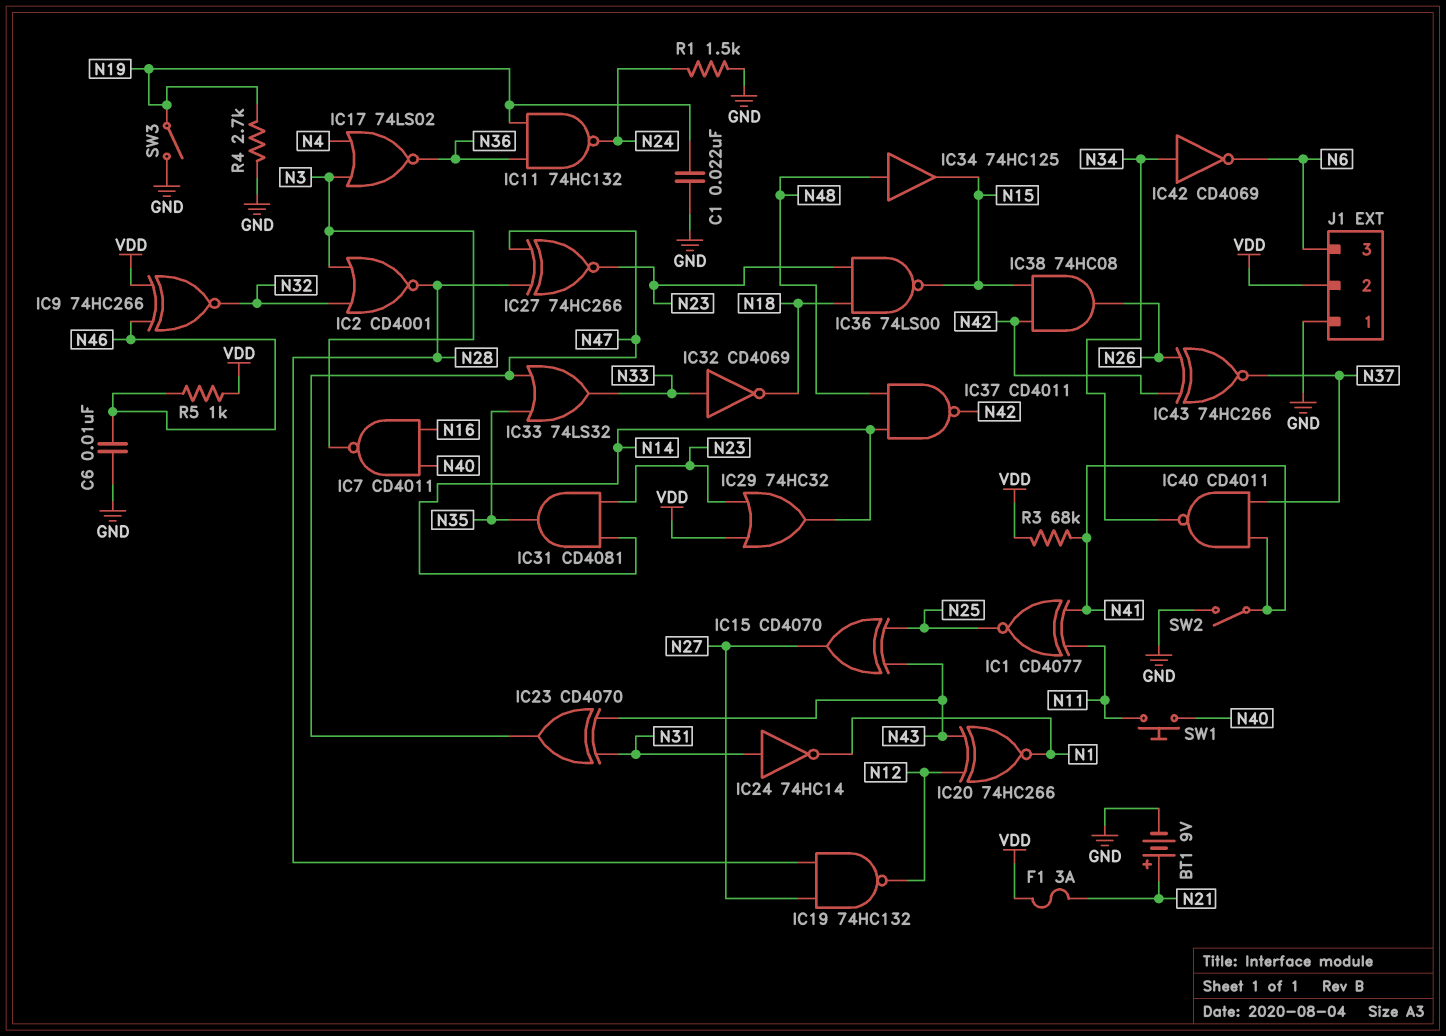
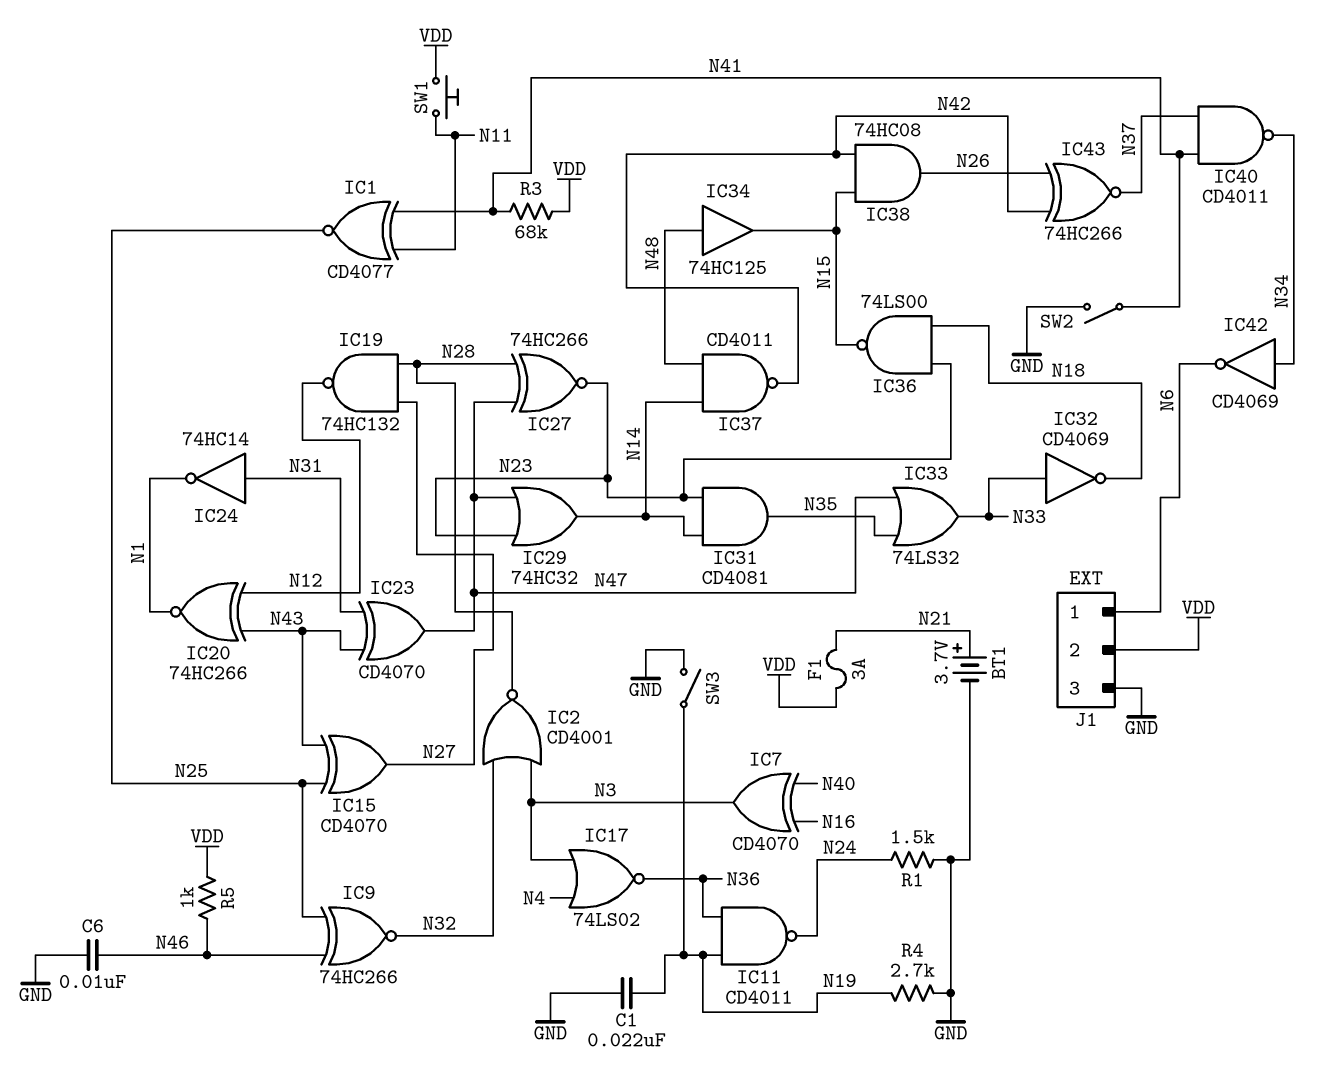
BT1: 9V (plus N21, minus GND) -> 3.7V (plus N21, minus GND)
IC7: NAND CD4011 (in N16, in N40, out N3) -> XOR CD4070 (in N16, in N40, out N3)
IC9: XNOR 74HC266 (in N46, in VDD, out N32) -> XNOR 74HC266 (in N25, in N46, out N32)
IC11: NAND 74HC132 (in N19, in N36, out N24) -> NAND CD4011 (in N19, in N36, out N24)
IC29: OR 74HC32 (in N23, in VDD, out N14) -> OR 74HC32 (in N23, in N47, out N14)
J1 pin 1: GND -> N6
J1 pin 3: N6 -> GND
SW1: button (N11, N40) -> button (N11, VDD)

